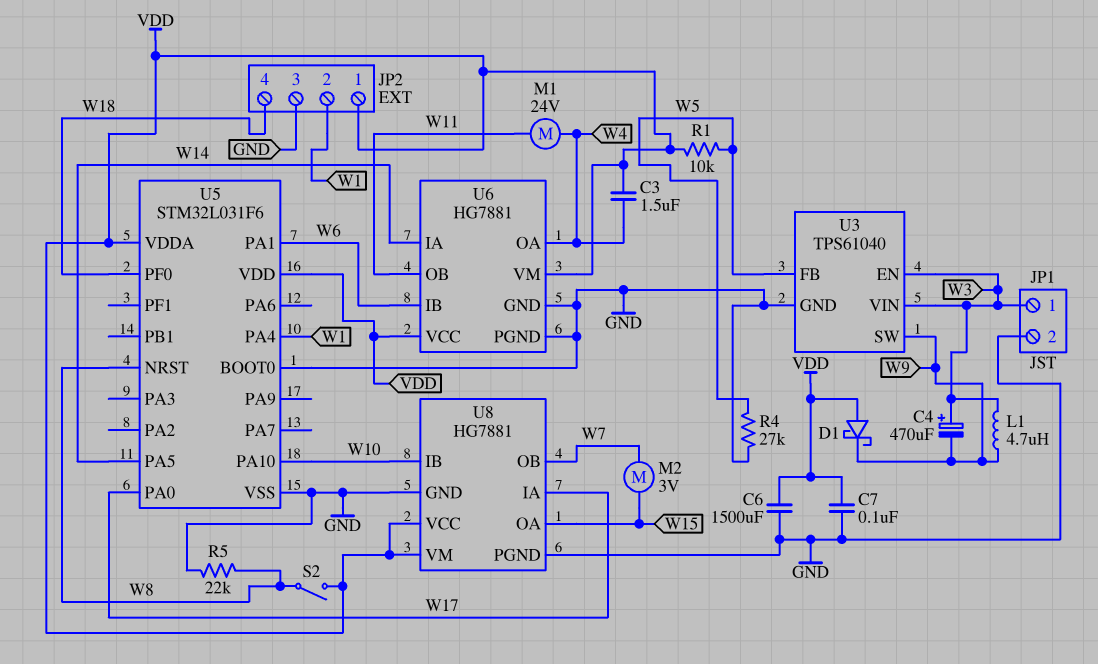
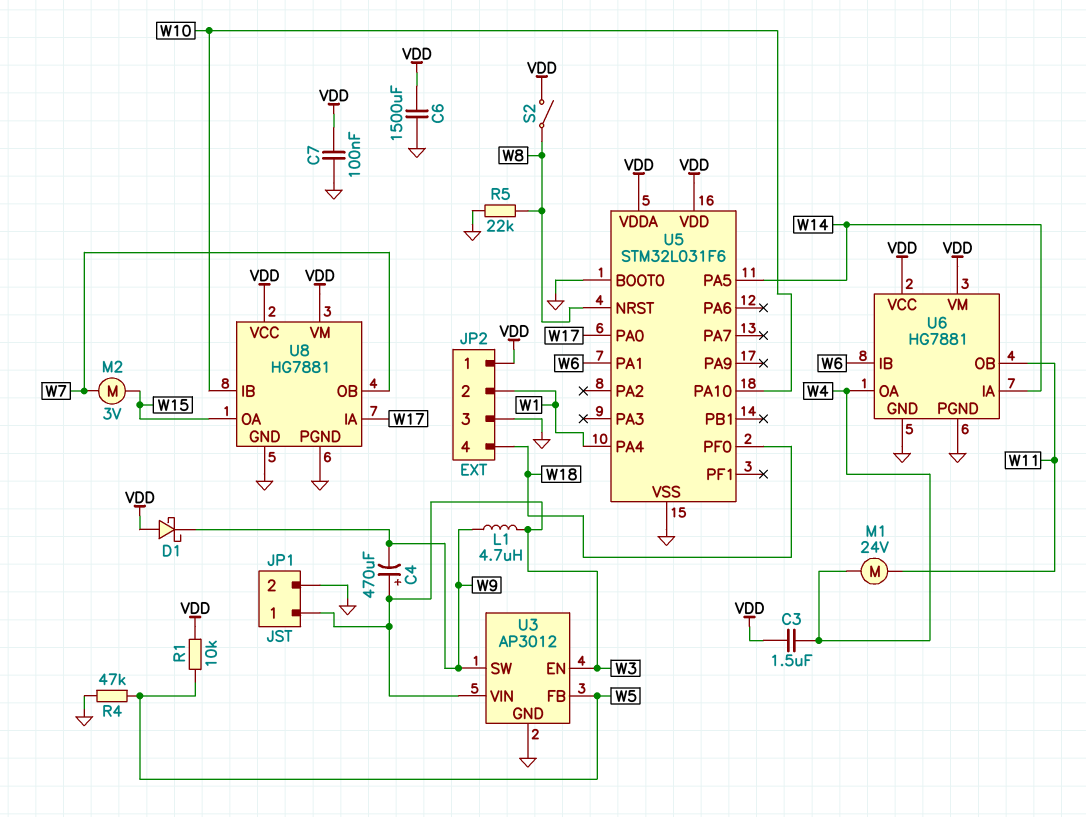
R4: 27k (GND, W5) -> 47k (GND, W5)
U3: TPS61040 -> AP3012

